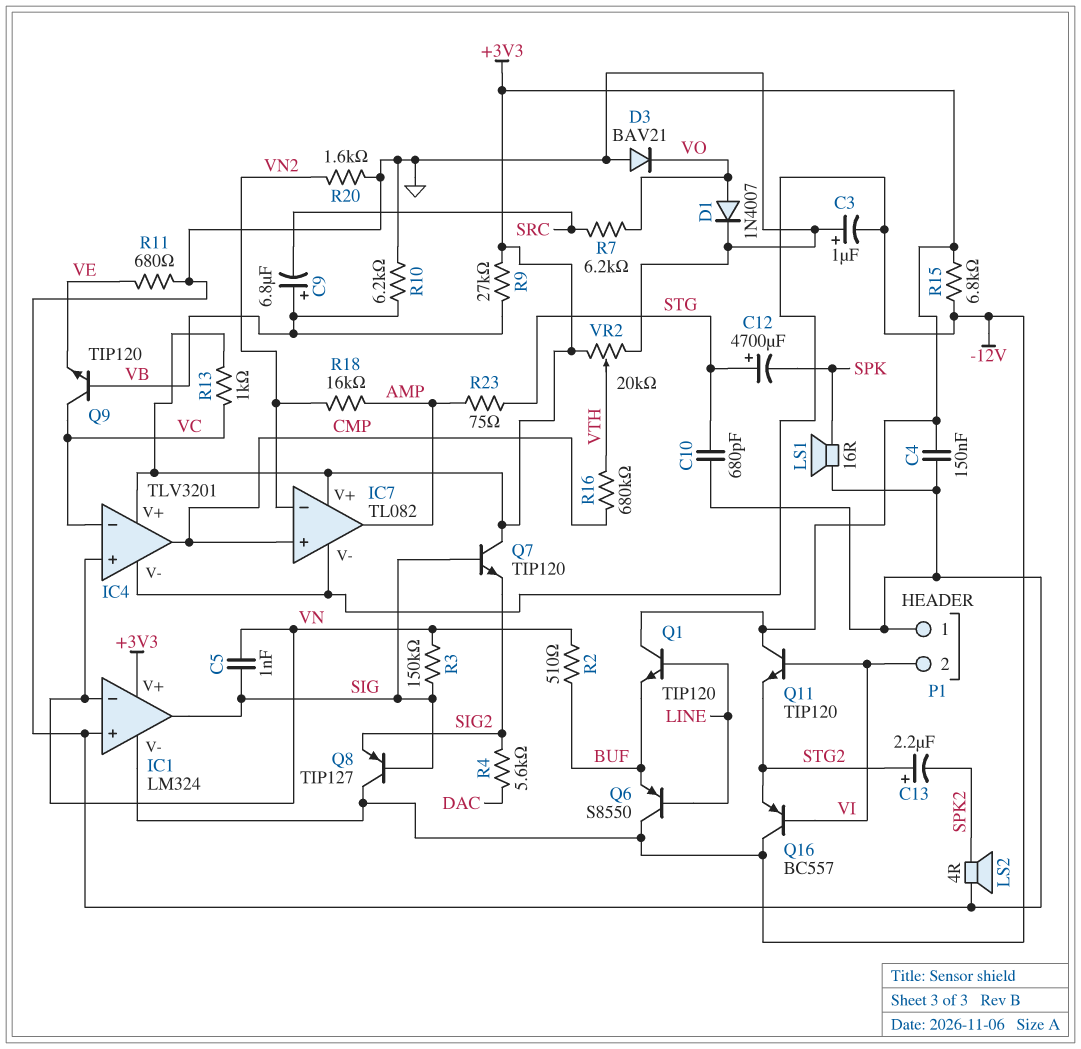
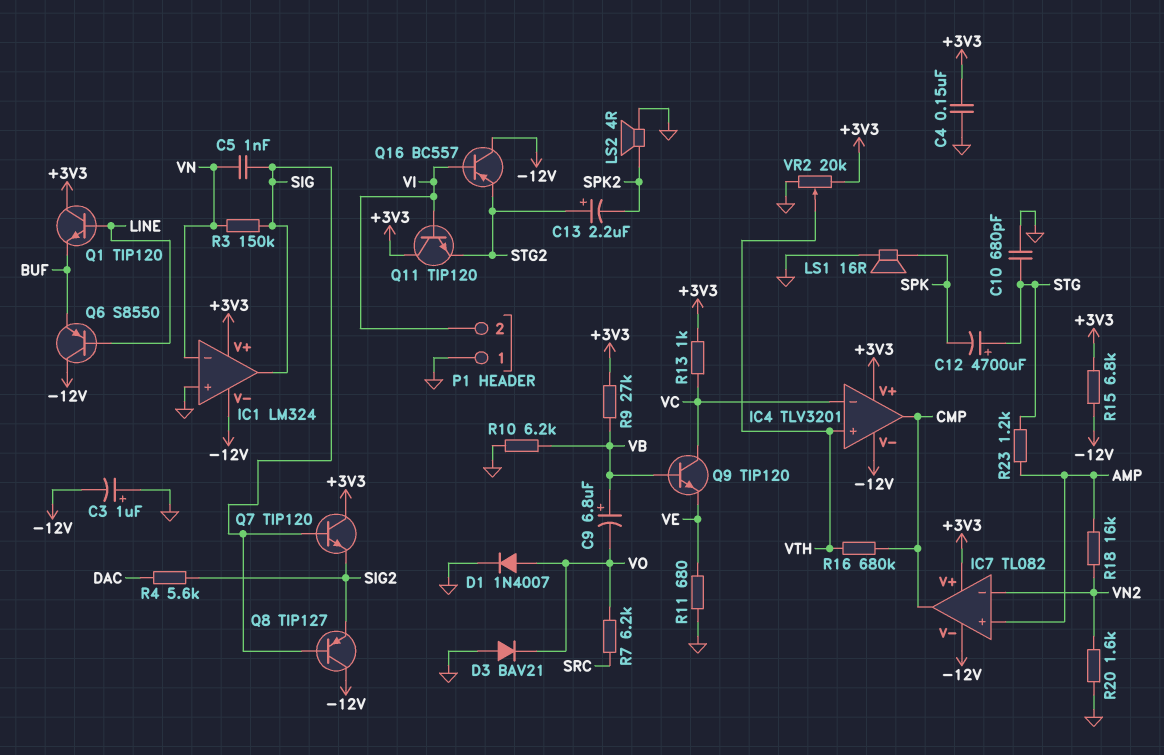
C9: 6.8uF (plus VB, minus SRC) -> 6.8uF (plus VB, minus VO)
IC4 pin in+: VN -> VTH
IC7 pin in+: CMP -> AMP
IC7 pin out: AMP -> CMP
R2: 510 (BUF, VN) -> none
R23: 75 (AMP, STG) -> 1.2k (AMP, STG)

